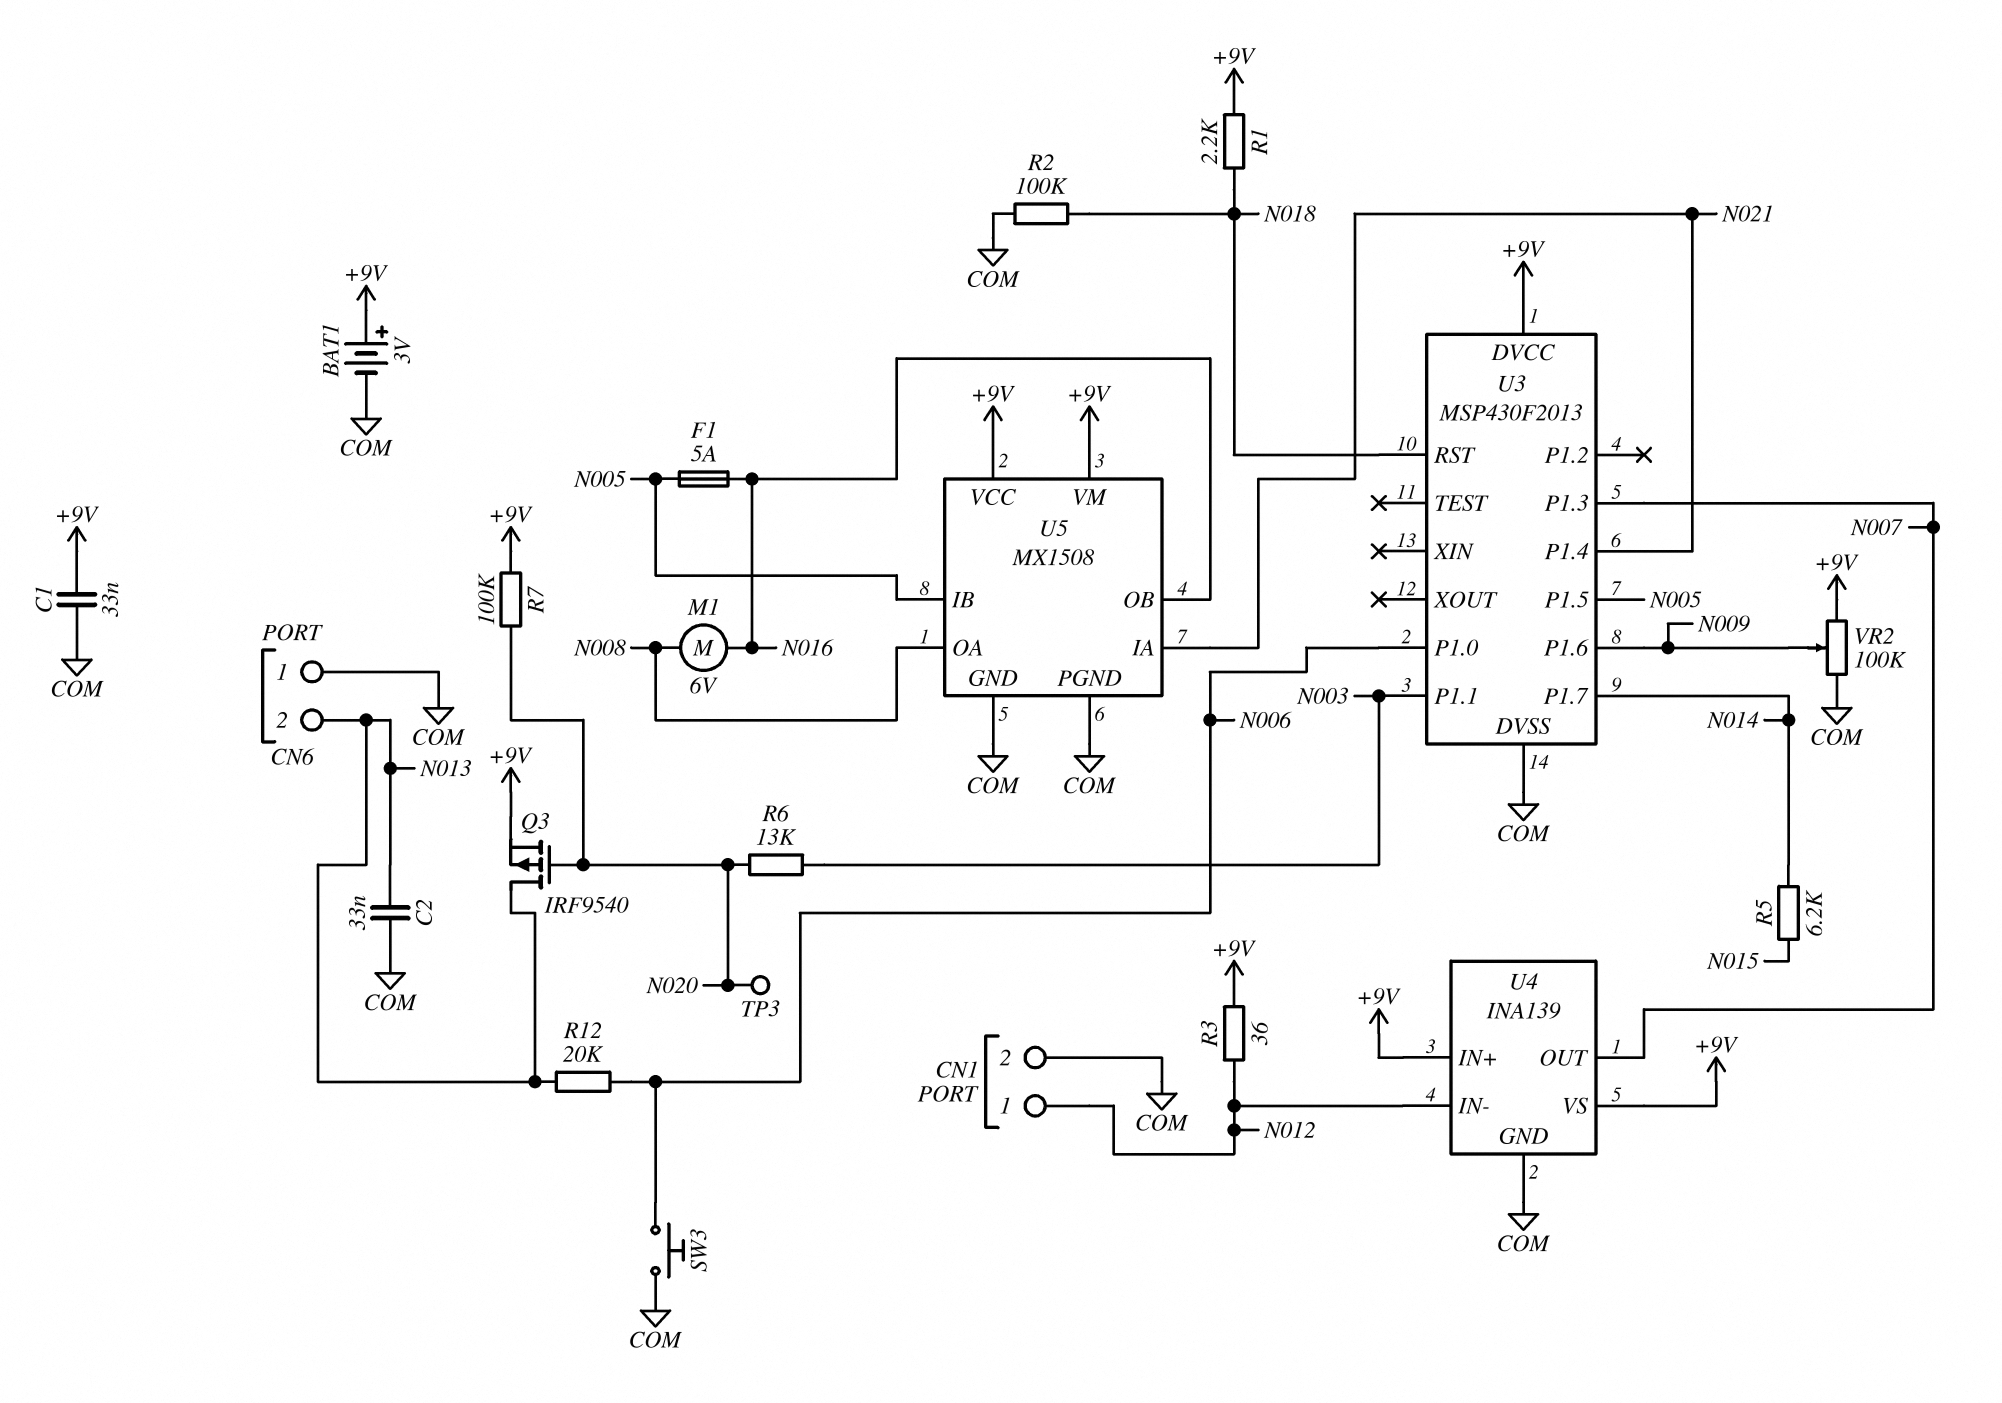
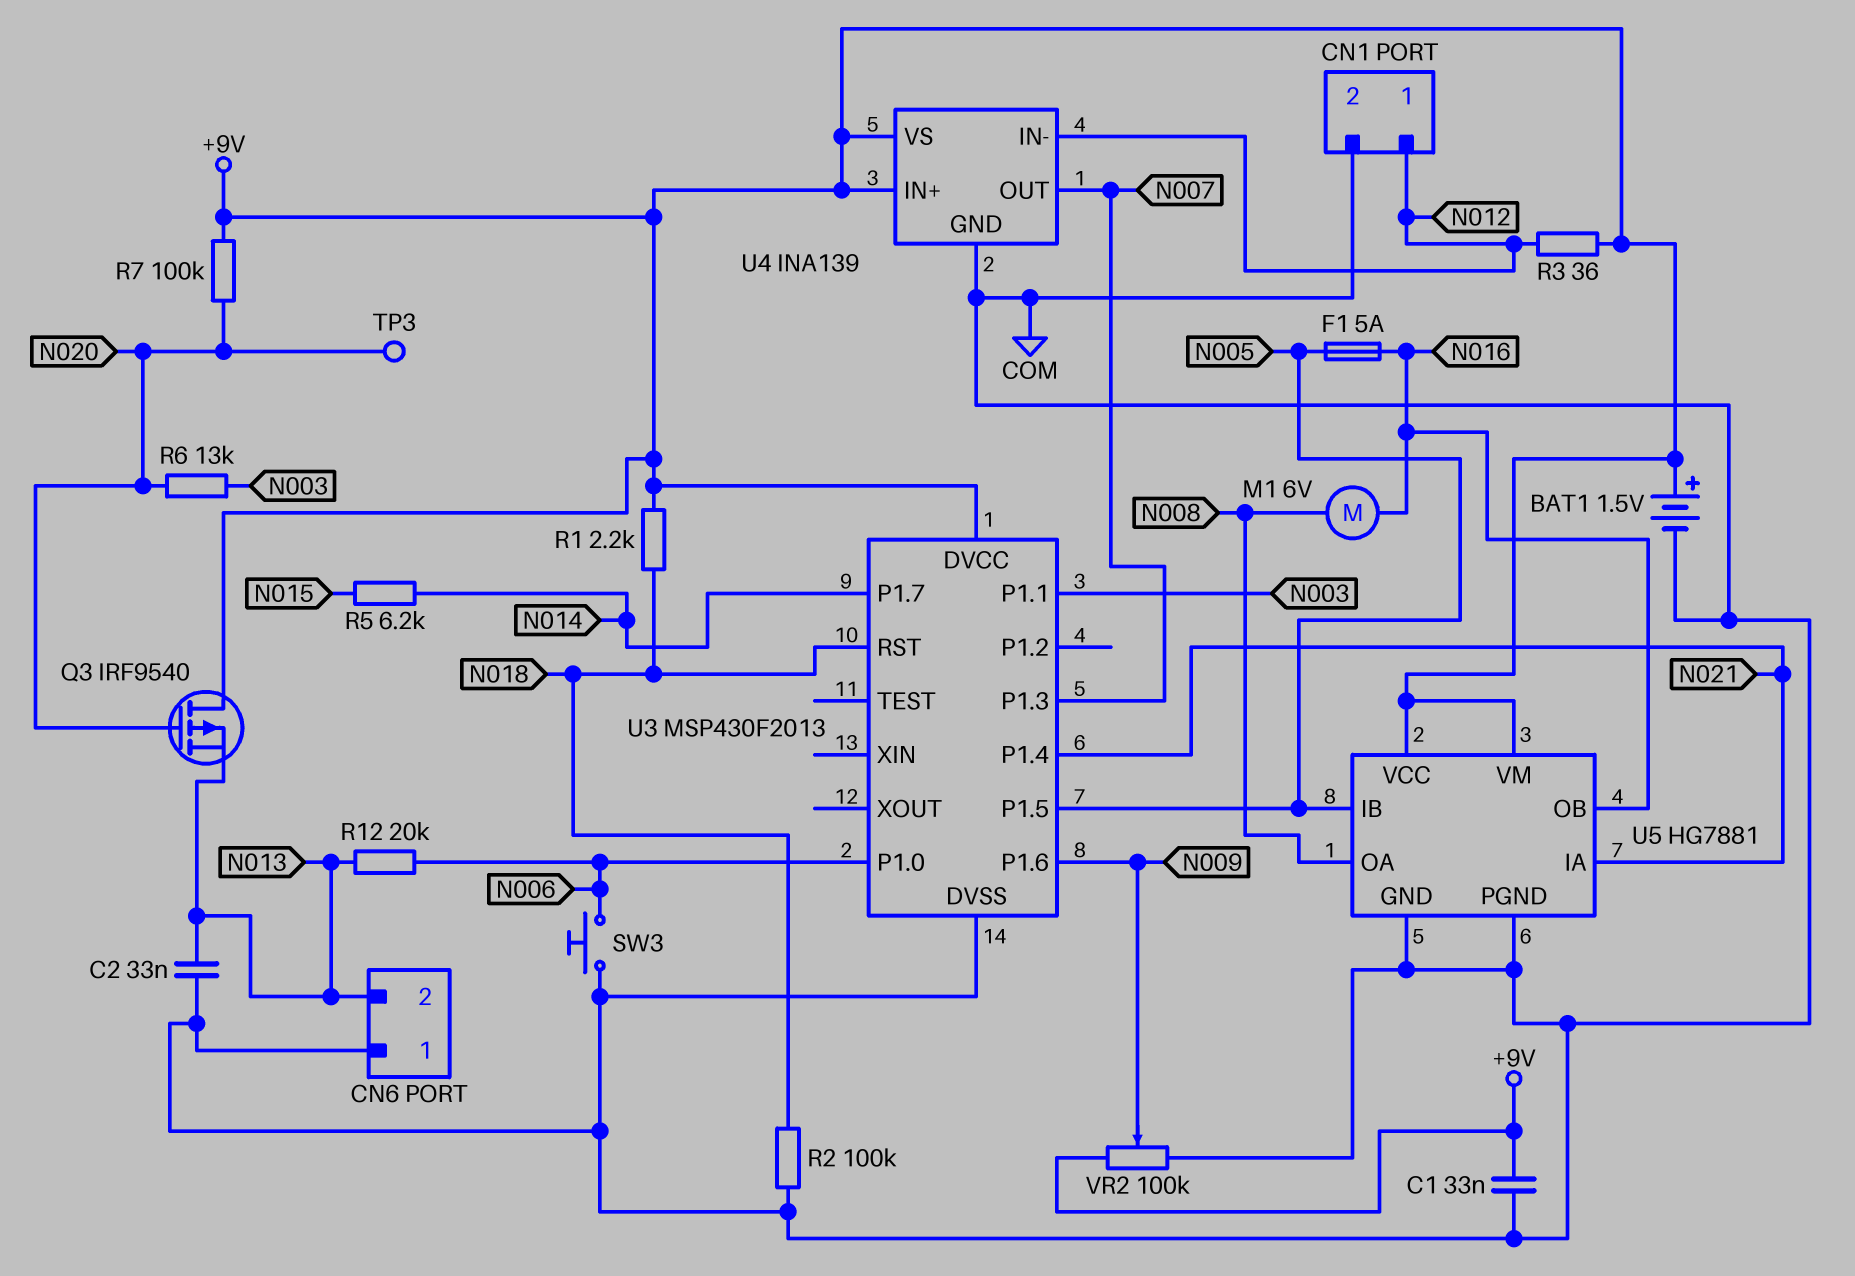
BAT1: 3V (plus +9V, minus COM) -> 1.5V (plus +9V, minus COM)
Q3: PMOS IRF9540 (G N020, D N013, S +9V) -> PMOS IRF9540 (G N020, D +9V, S N013)
U5: MX1508 -> HG7881

